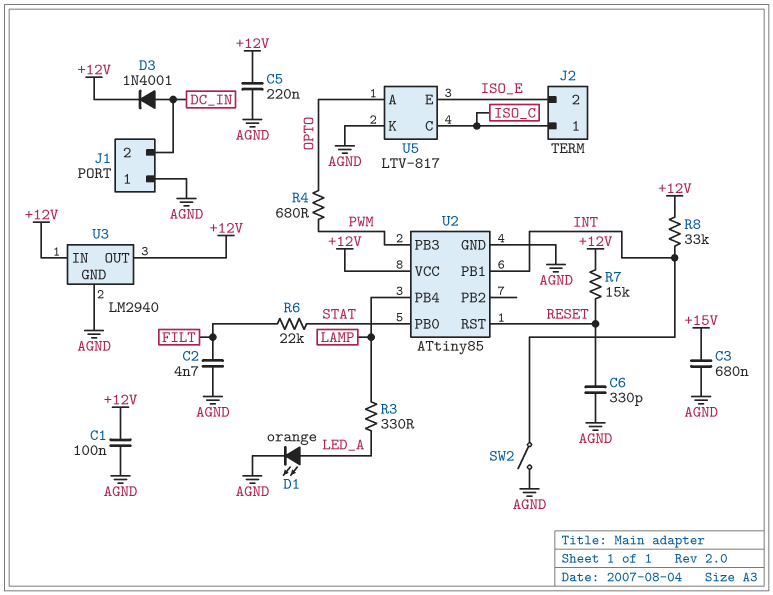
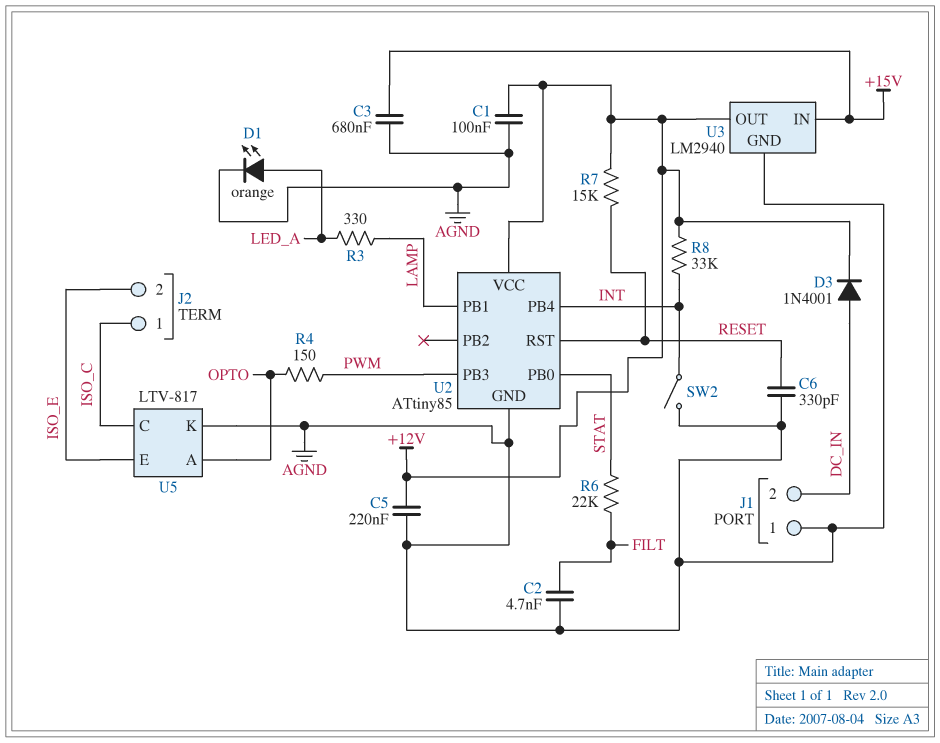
R4: 680 (OPTO, PWM) -> 150 (OPTO, PWM)
U2 pin PB1: INT -> LAMP
U2 pin PB4: LAMP -> INT
U3 pin IN: +12V -> +15V

